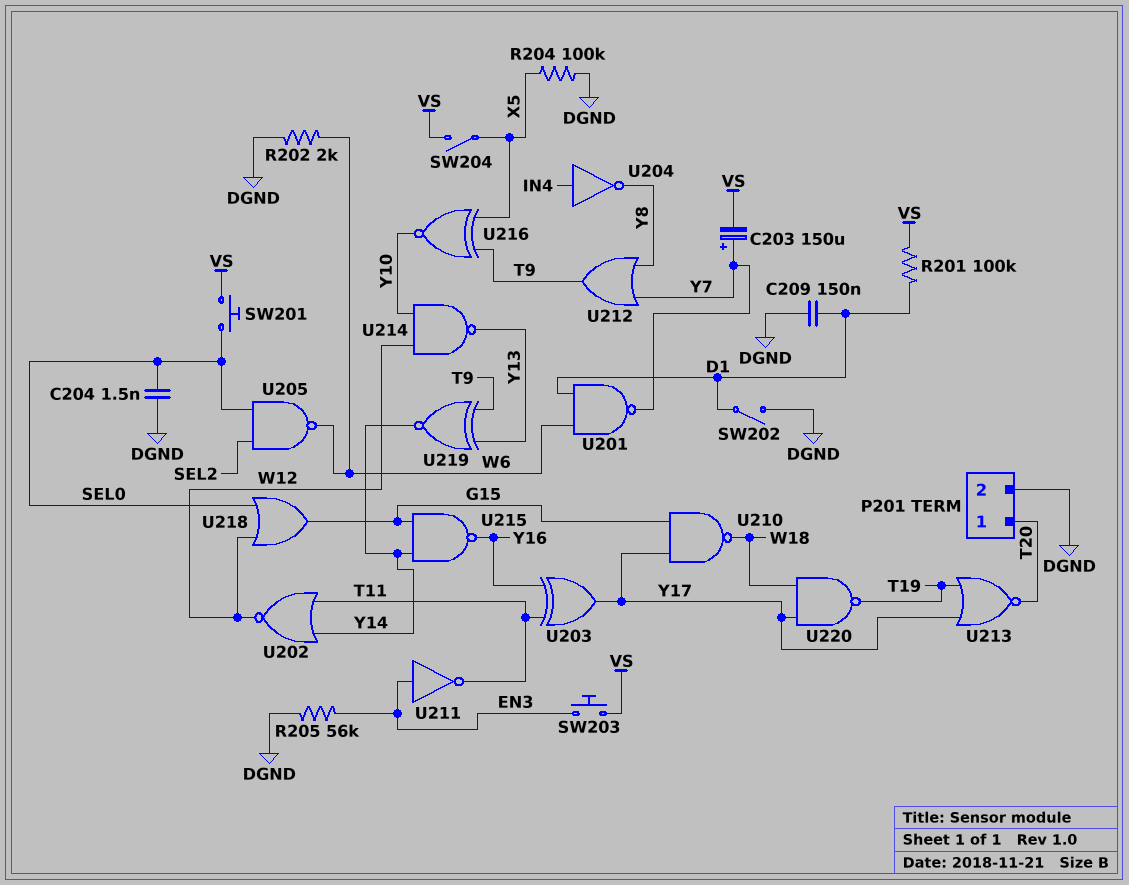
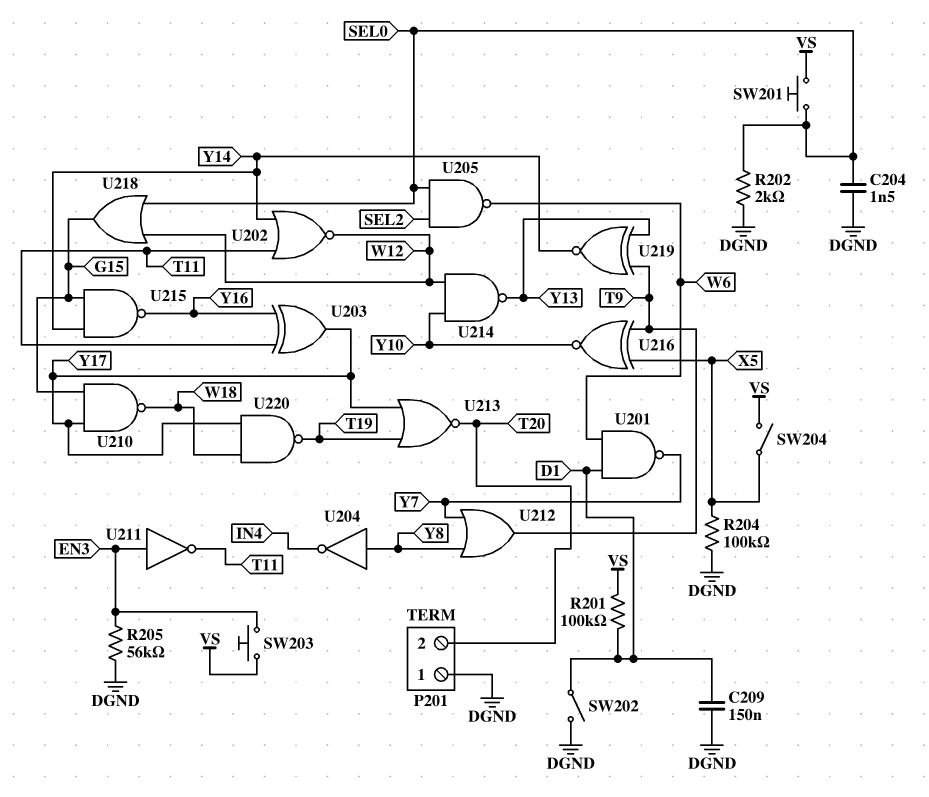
C203: 150uF (plus Y7, minus VS) -> none
P201 pin 1: T20 -> DGND
P201 pin 2: DGND -> T20
R202: 2k (DGND, W6) -> 2k (DGND, SEL0)
U204: NOT (in IN4, out Y8) -> NOT (in Y8, out IN4)

